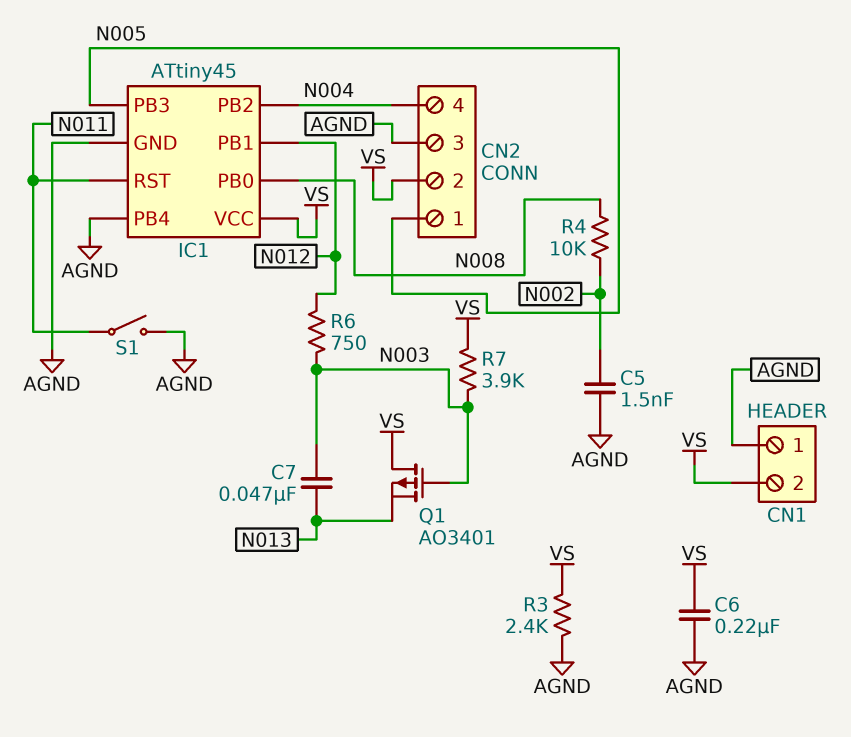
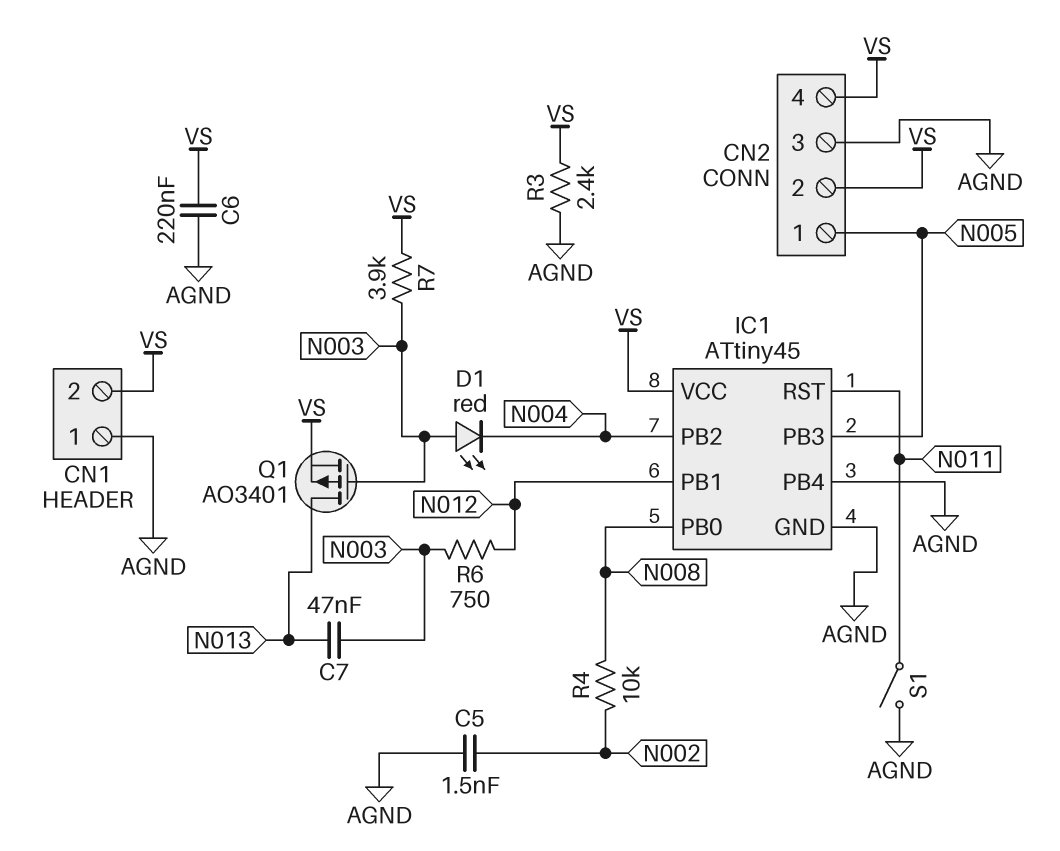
CN2 pin 4: N004 -> VS
D1: none -> LED red (A N003, K N004)
Q1: PMOS AO3401 (G N003, D VS, S N013) -> PMOS AO3401 (G N003, D N013, S VS)

